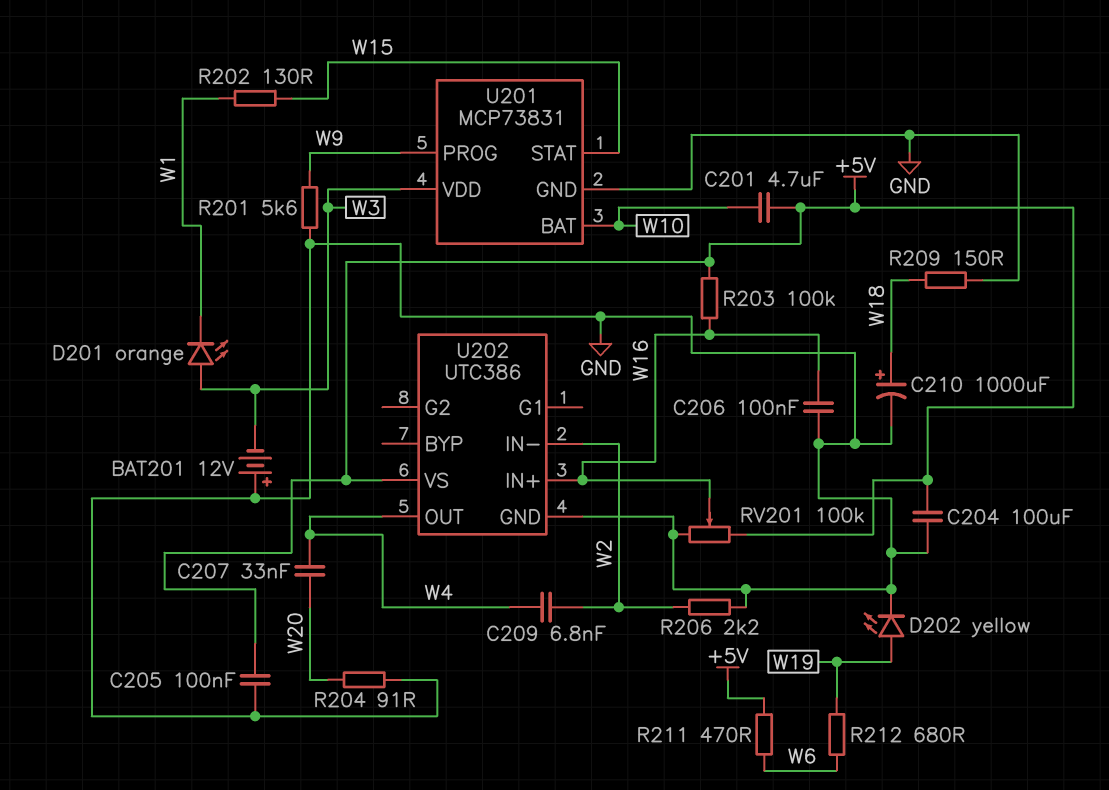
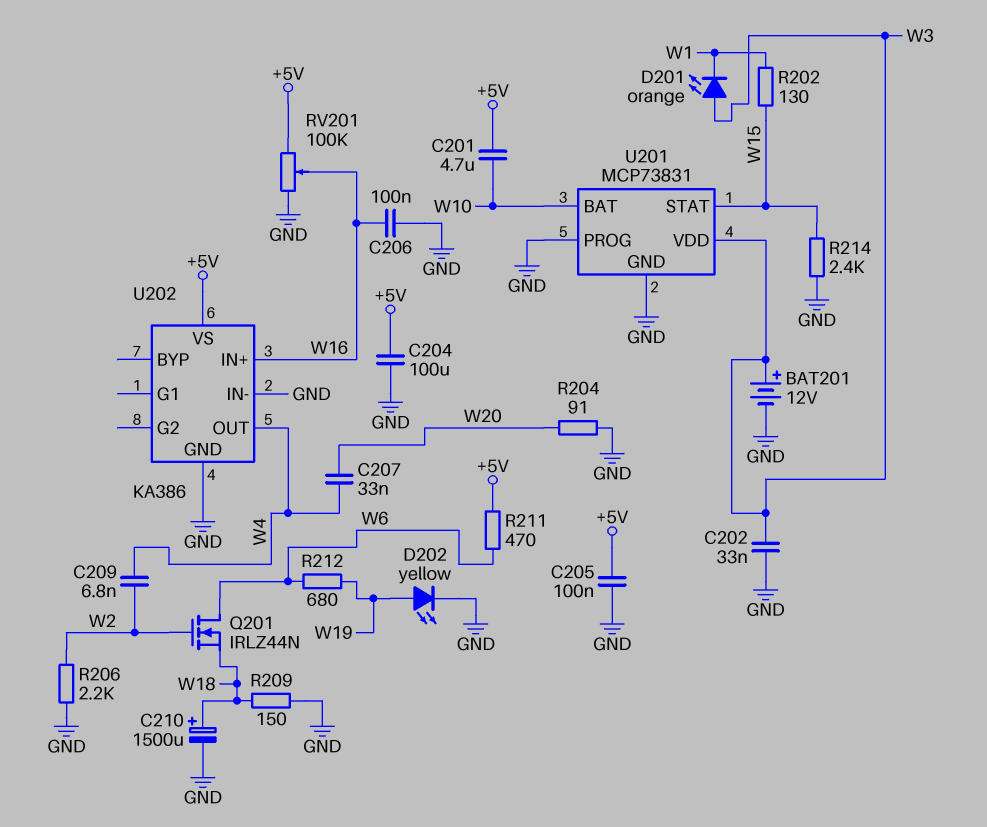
BAT201: 12V (plus GND, minus W3) -> 12V (plus W3, minus GND)
C202: none -> 33nF (GND, W3)
C210: 1000uF (plus W18, minus GND) -> 1500uF (plus W18, minus GND)
Q201: none -> NMOS IRLZ44N (G W2, D W6, S W18)
R201: 5.6k (GND, W9) -> none
R203: 100k (+5V, W16) -> none
R214: none -> 2.4k (GND, W15)
U201 pin PROG: W9 -> GND
U202: UTC386 -> KA386
U202 pin IN-: W2 -> GND

